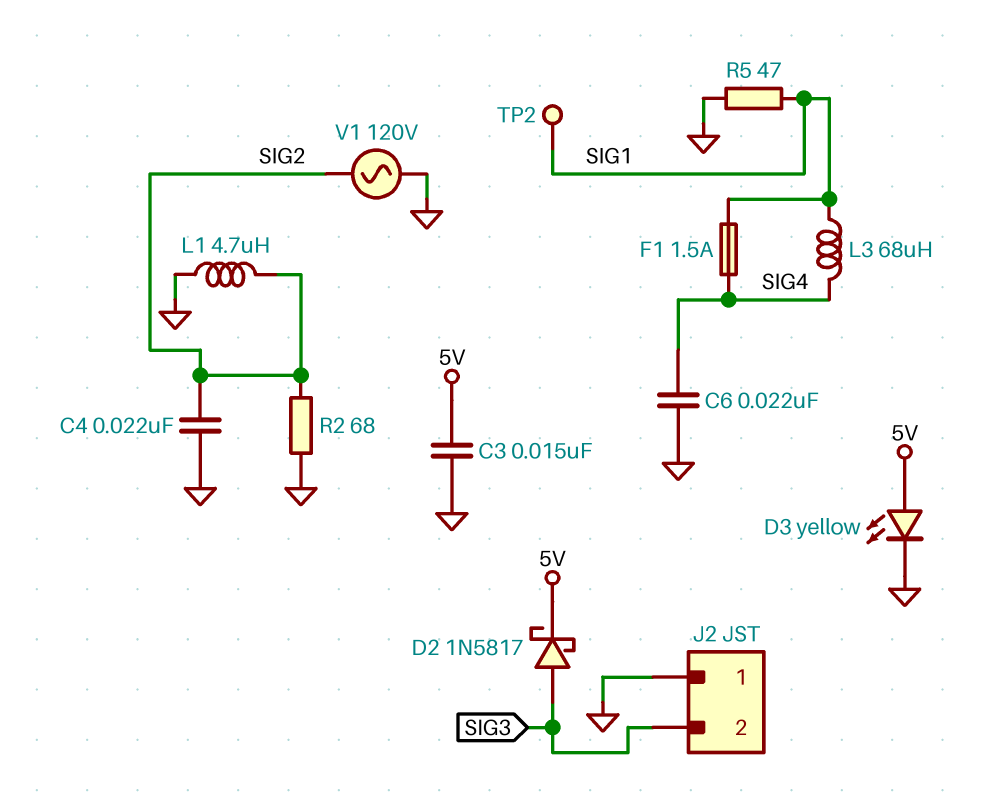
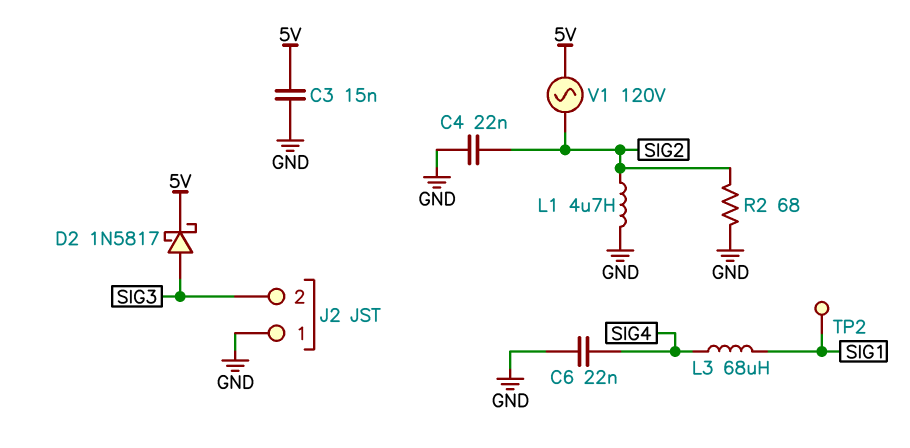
D3: LED yellow (A 5V, K GND) -> none
F1: 1.5A (SIG1, SIG4) -> none
R5: 47 (GND, SIG1) -> none
V1: AC 120V (GND, SIG2) -> AC 120V (5V, SIG2)

